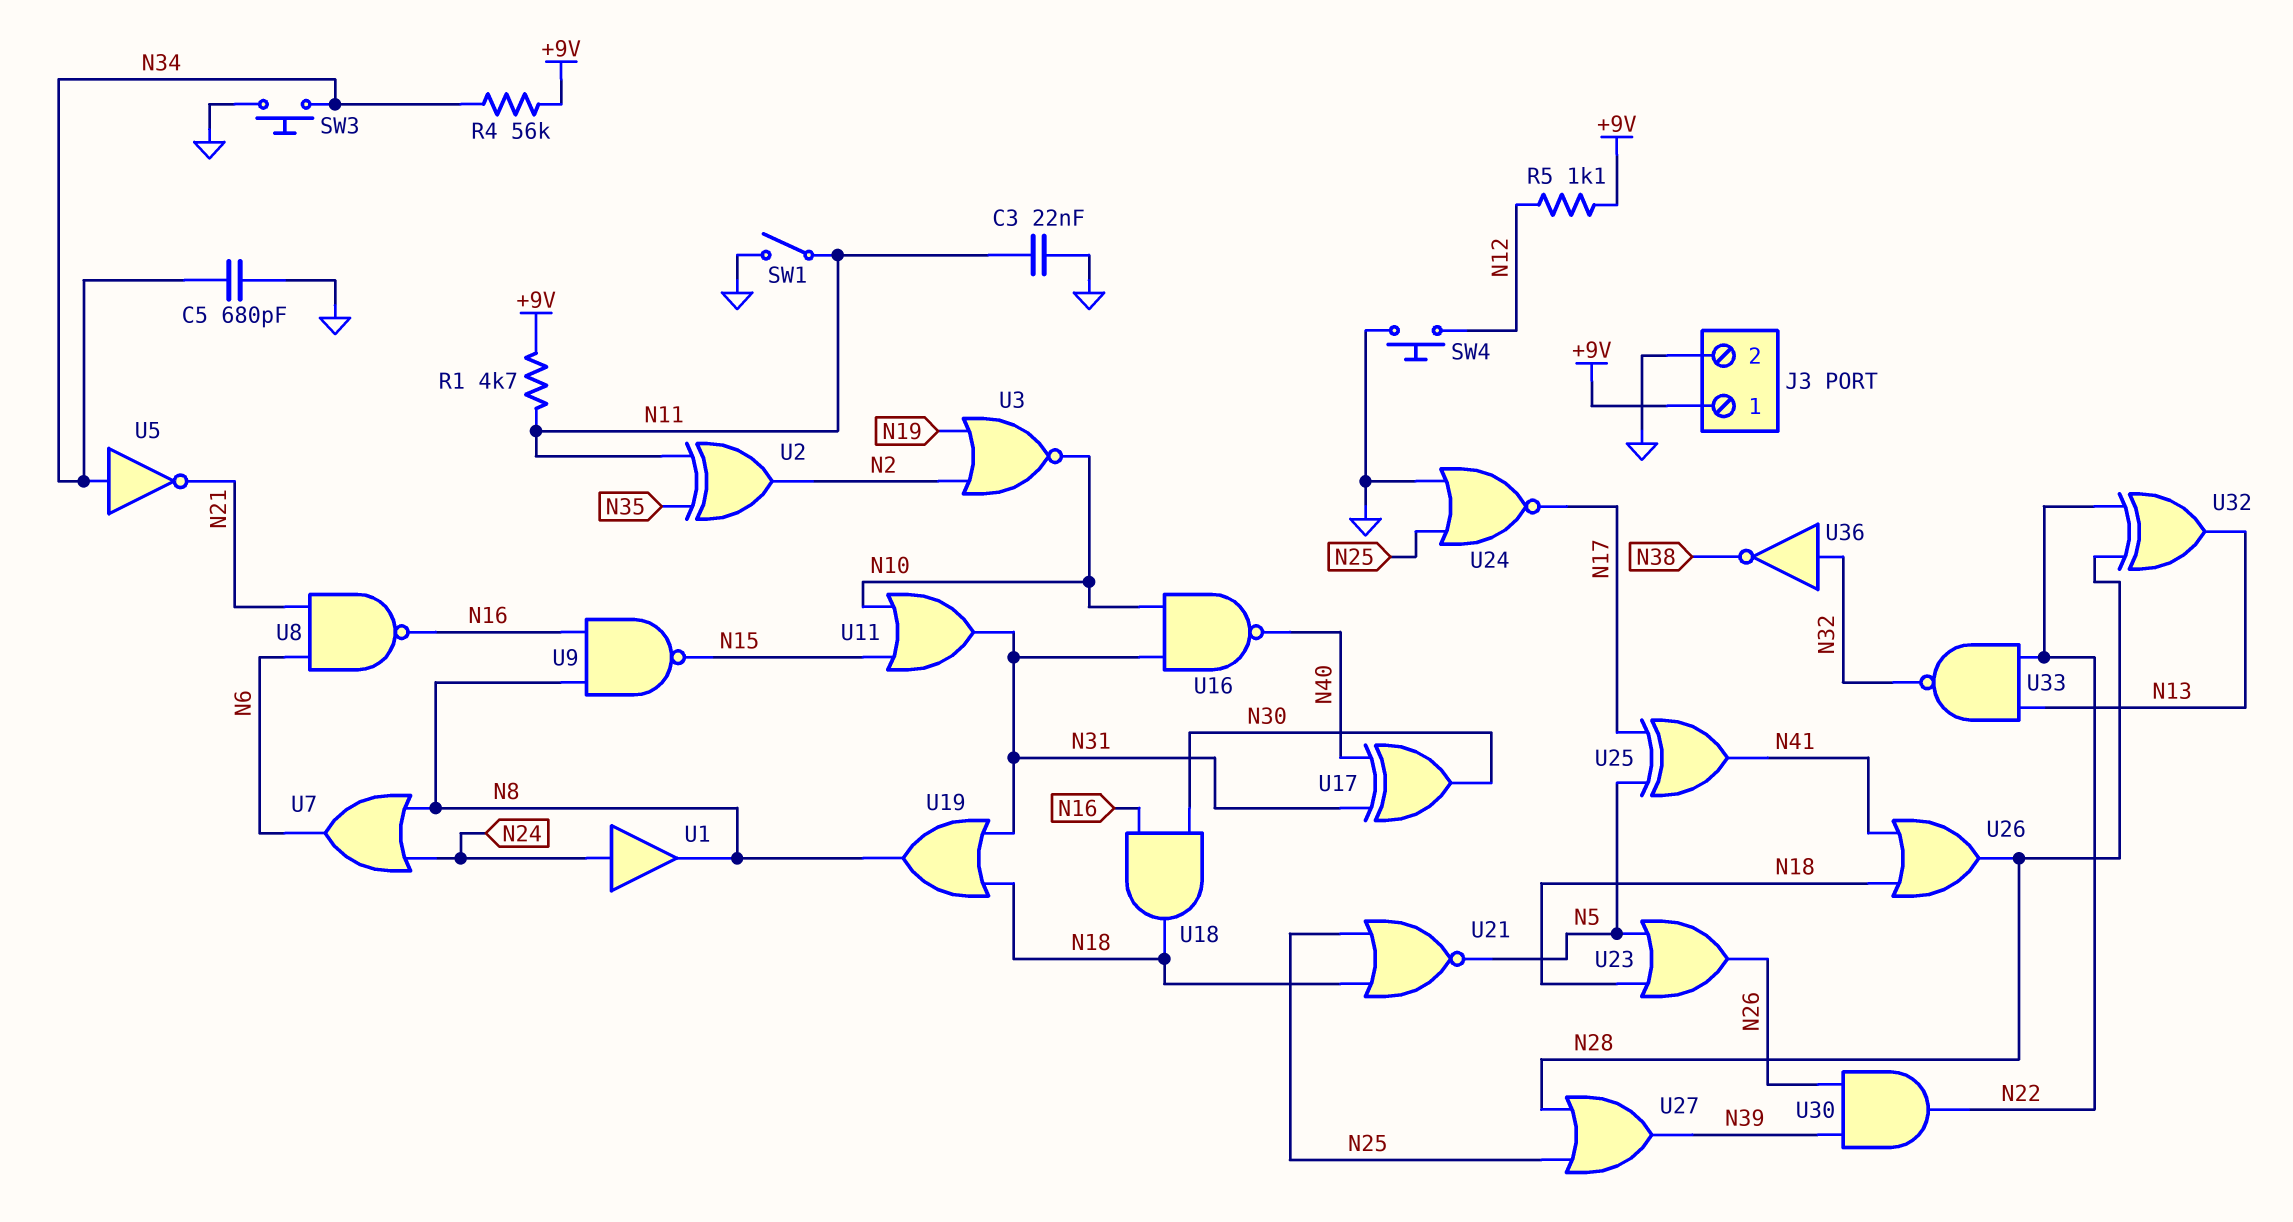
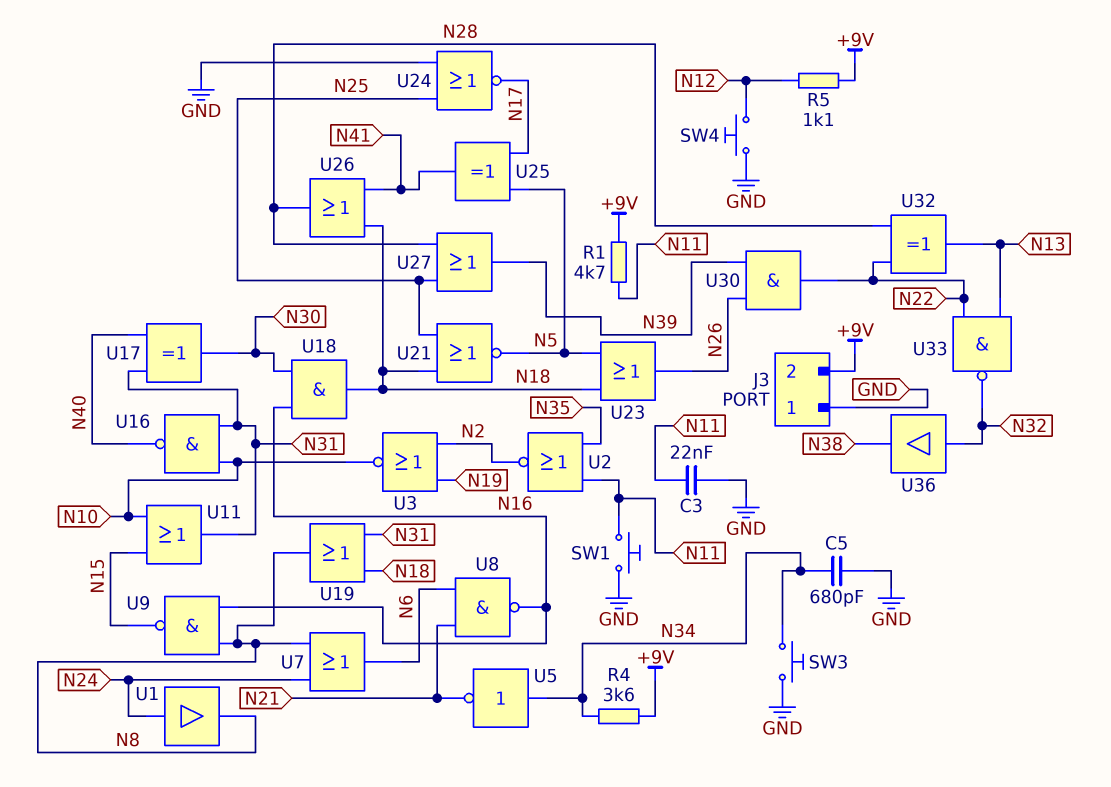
J3 pin 1: +9V -> GND
J3 pin 2: GND -> +9V
R4: 56k (+9V, N34) -> 3.6k (+9V, N34)
SW1: switch (GND, N11) -> button (GND, N11)
U2: XOR (in N11, in N35, out N2) -> NOR (in N11, in N35, out N2)
U36: NOT (in N32, out N38) -> buffer (in N32, out N38)

